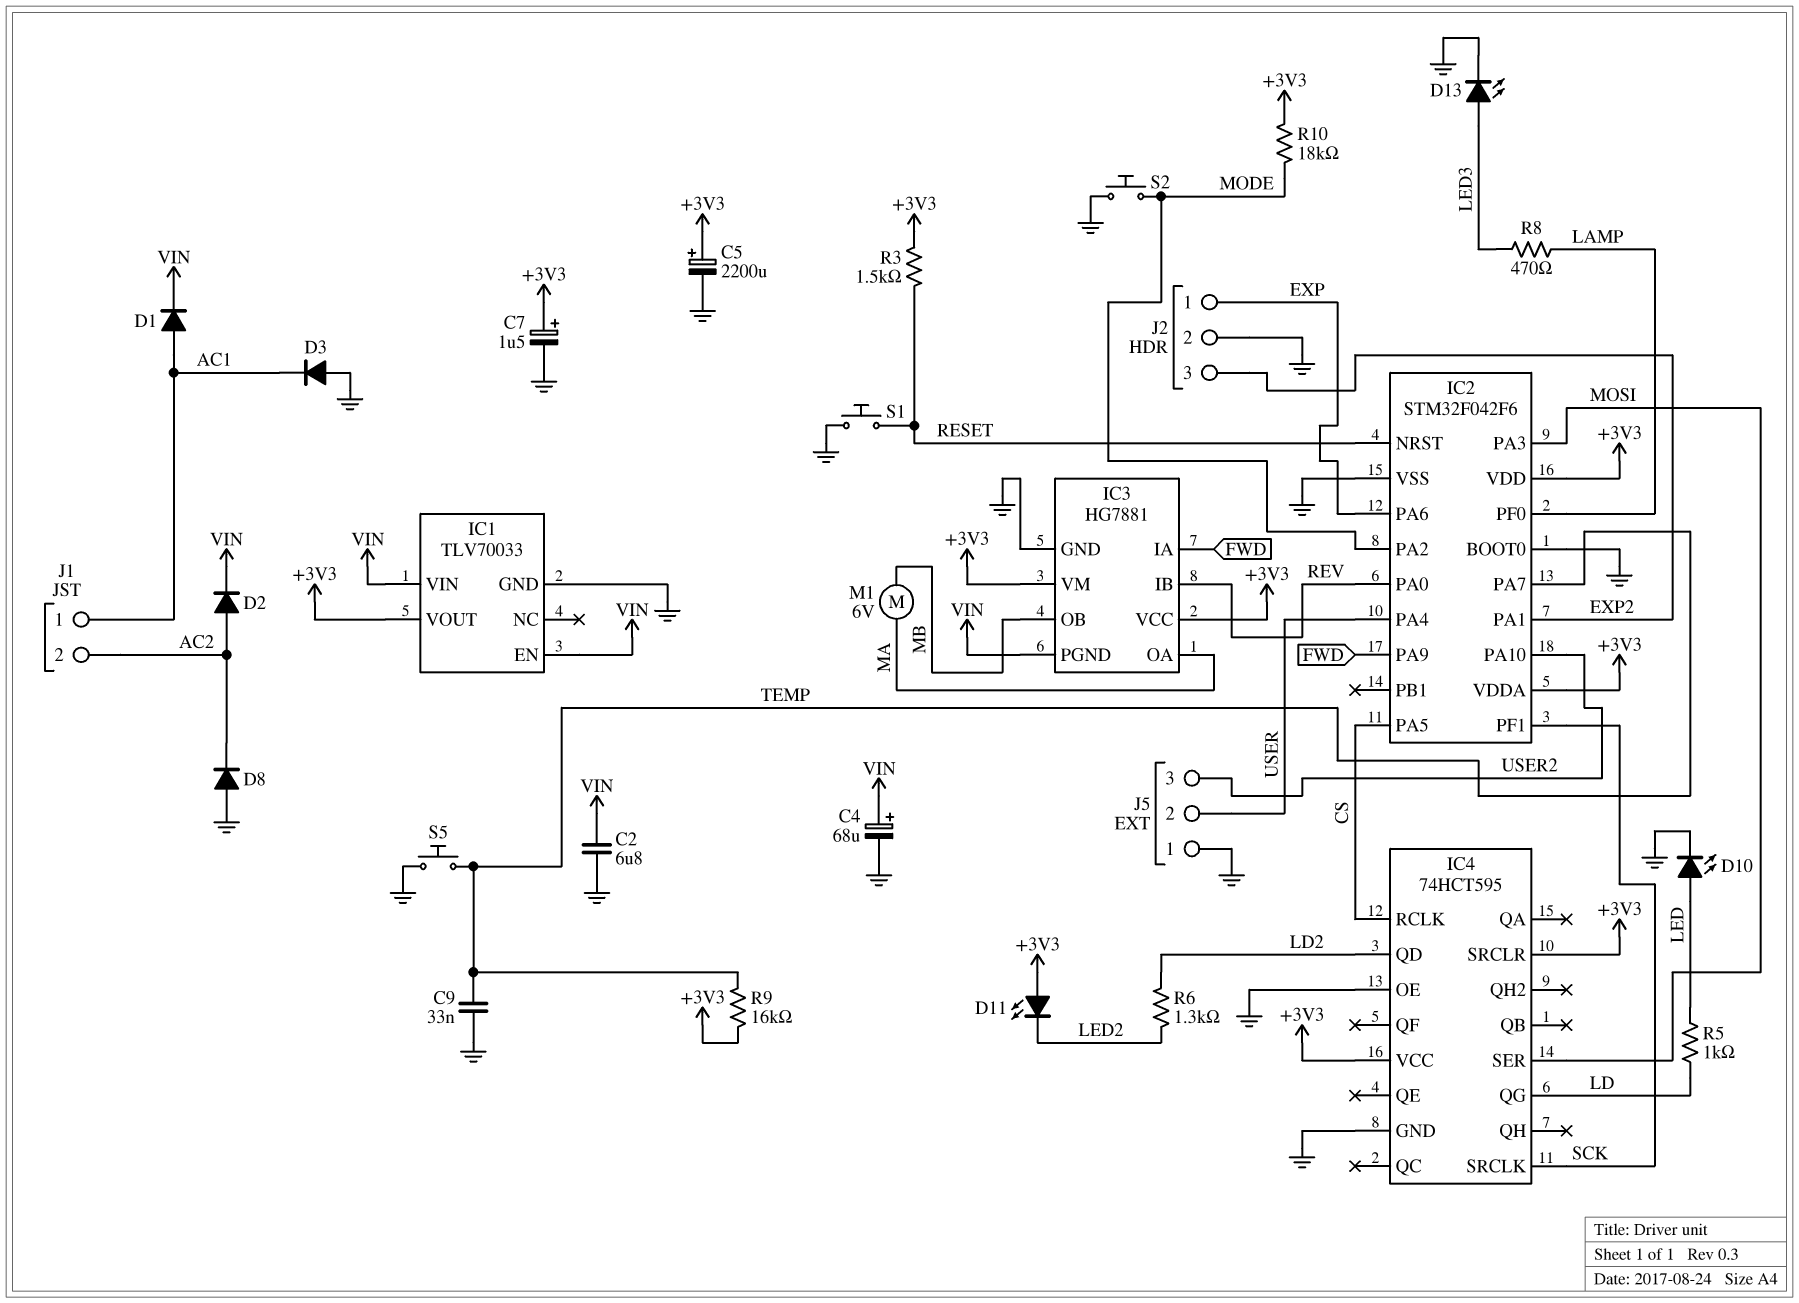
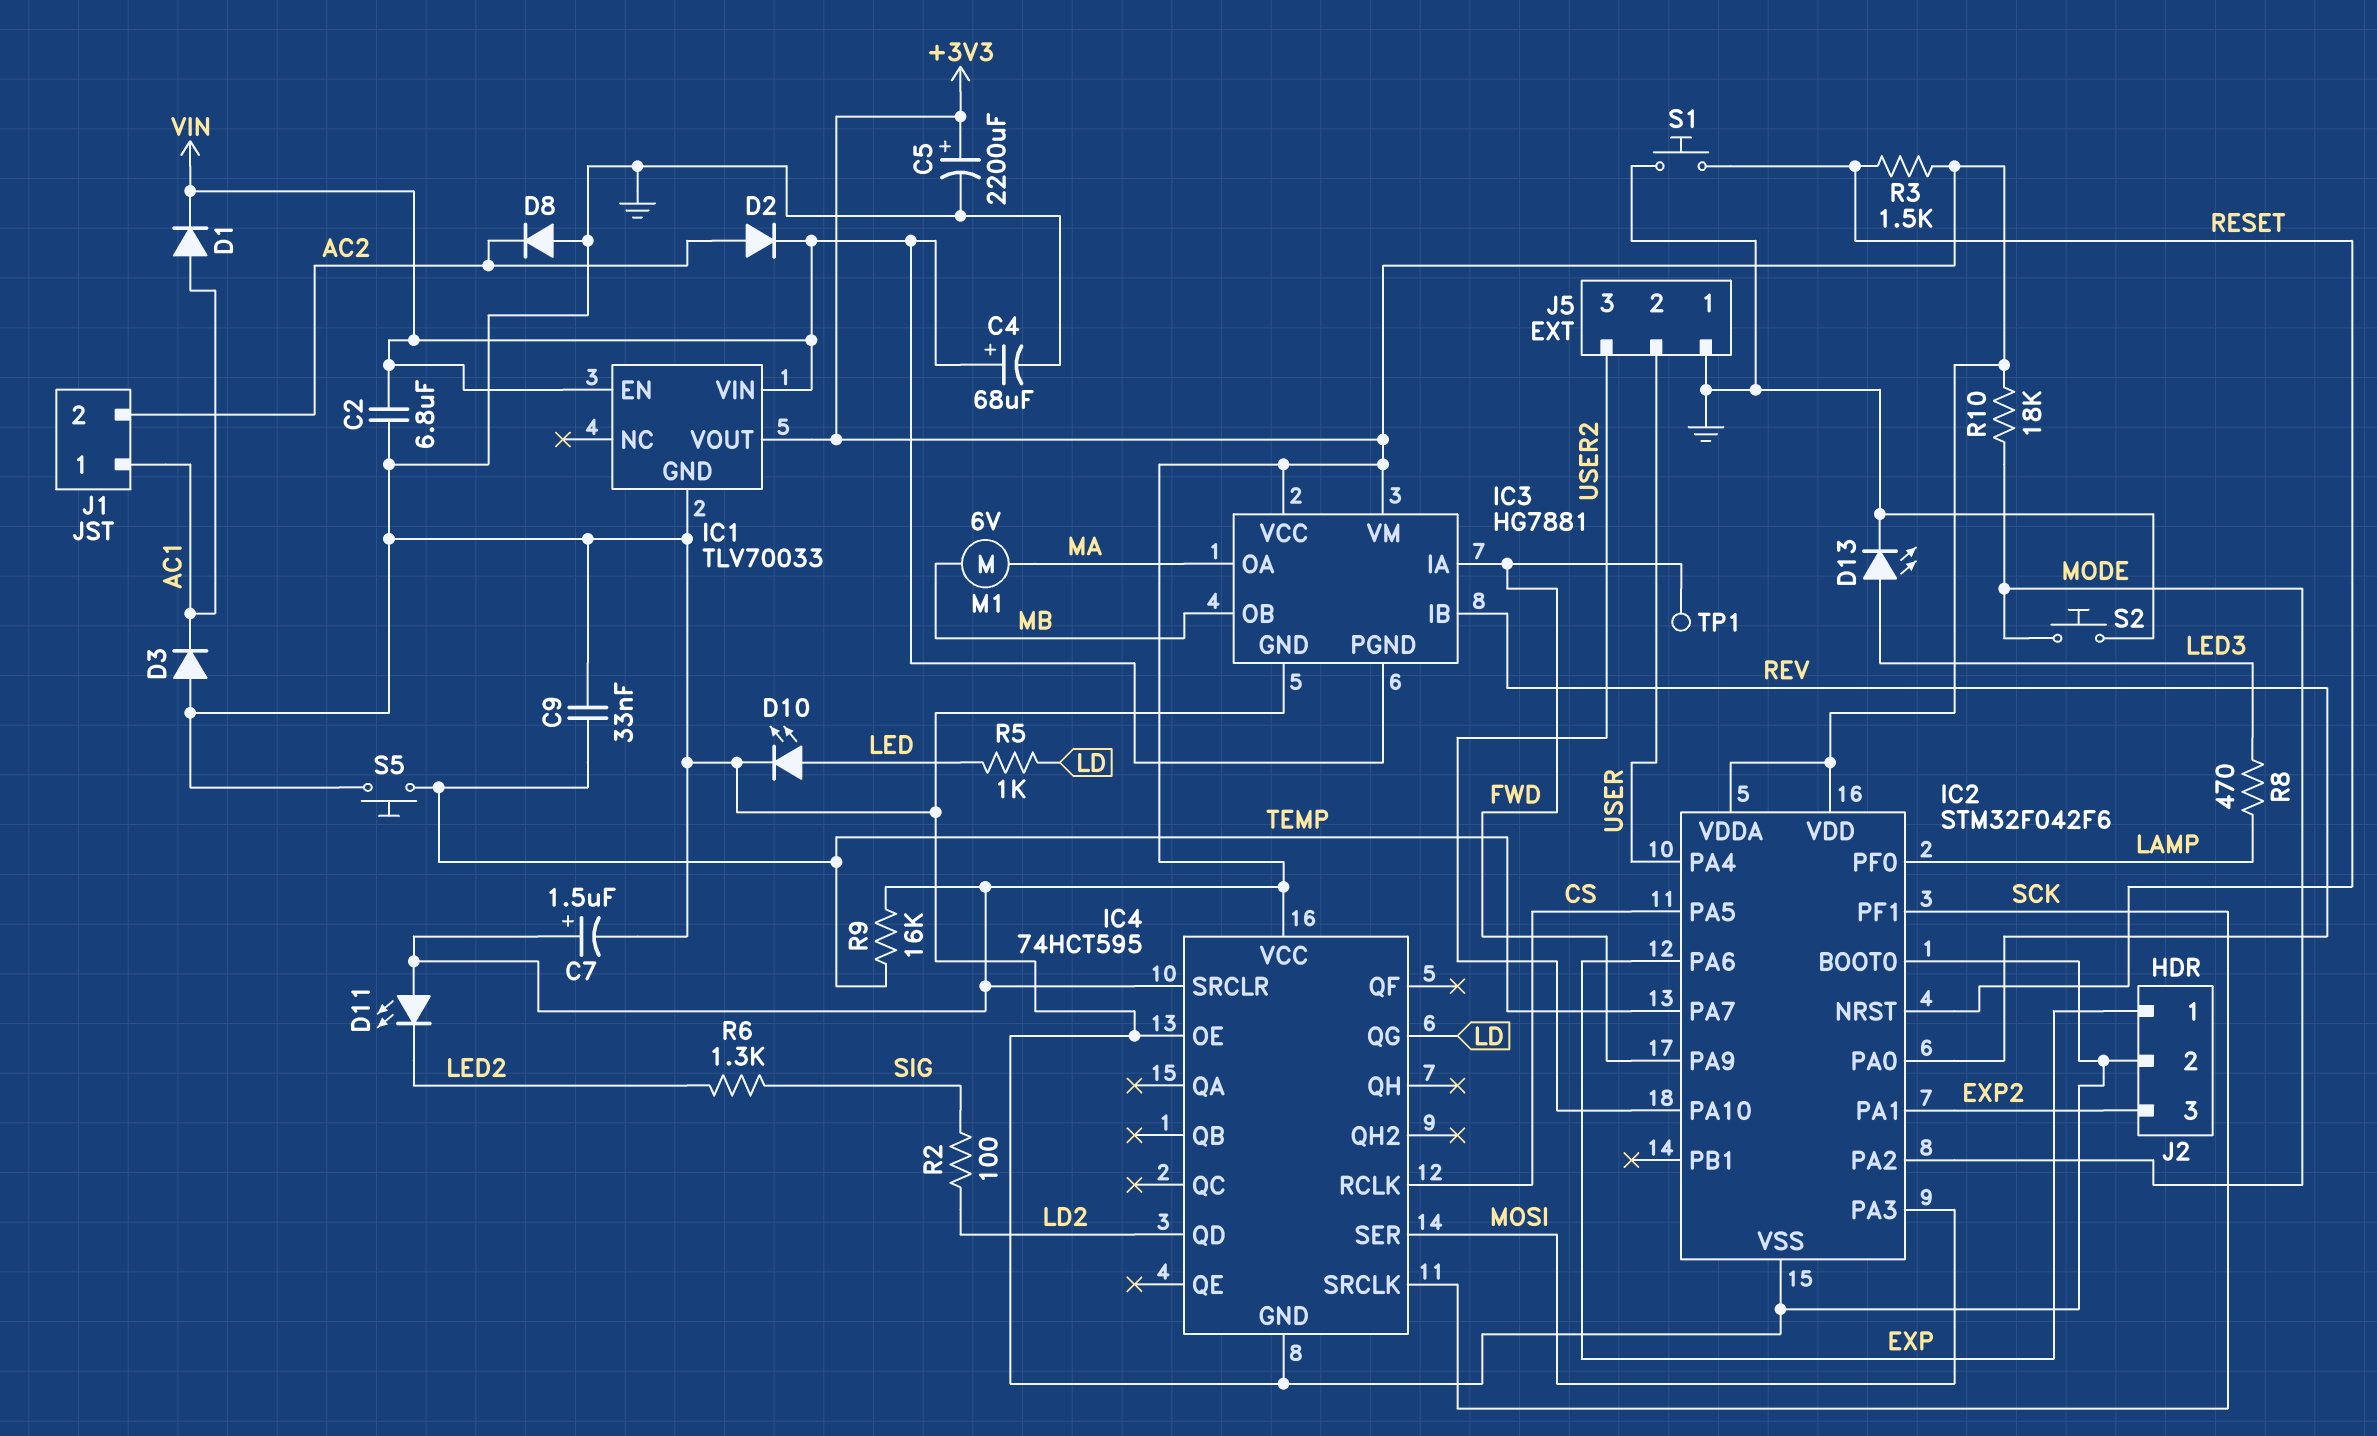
R2: none -> 100 (LD2, SIG)
R6: 1.3k (LD2, LED2) -> 1.3k (LED2, SIG)
TP1: none -> test point (FWD)

